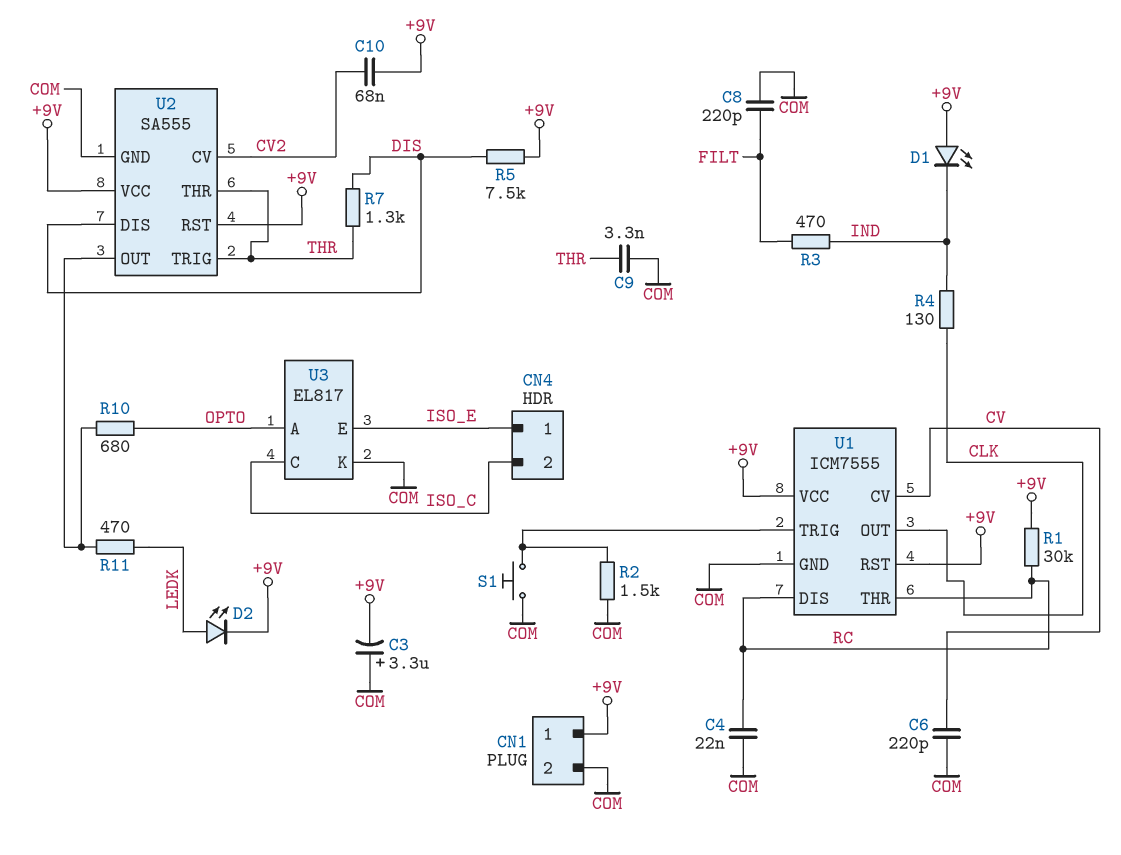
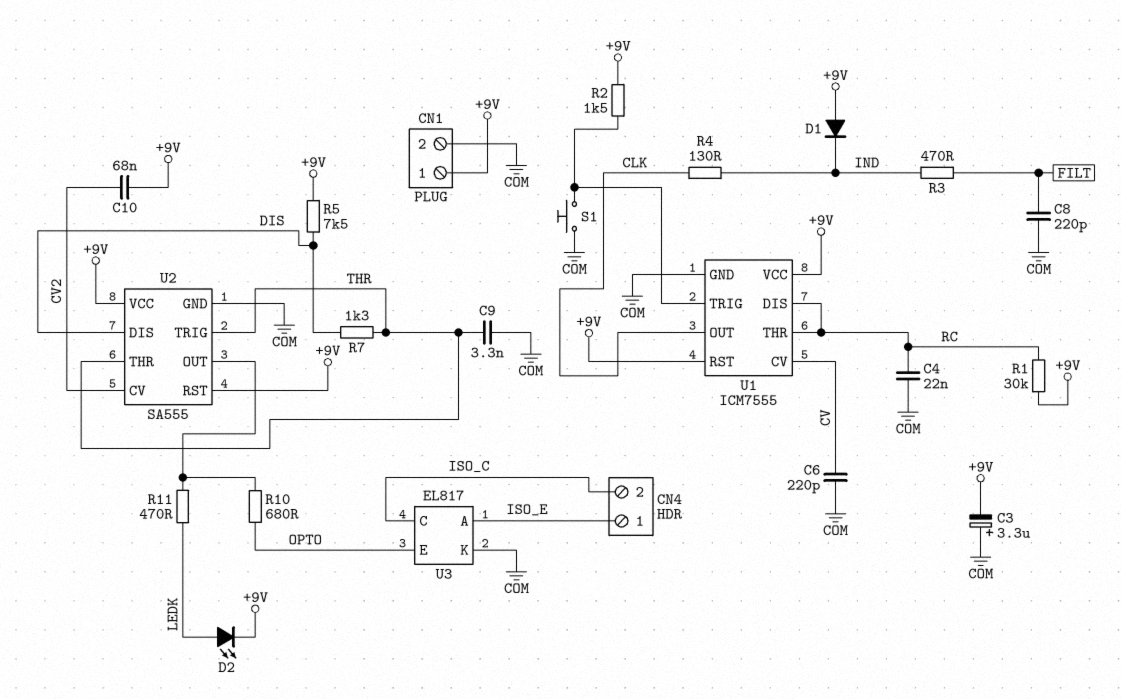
D1: LED (A +9V, K IND) -> diode (A +9V, K IND)
R2: 1.5k (COM, U1/TRIG) -> 1.5k (+9V, U1/TRIG)
U3 pin A: OPTO -> ISO_E
U3 pin E: ISO_E -> OPTO

